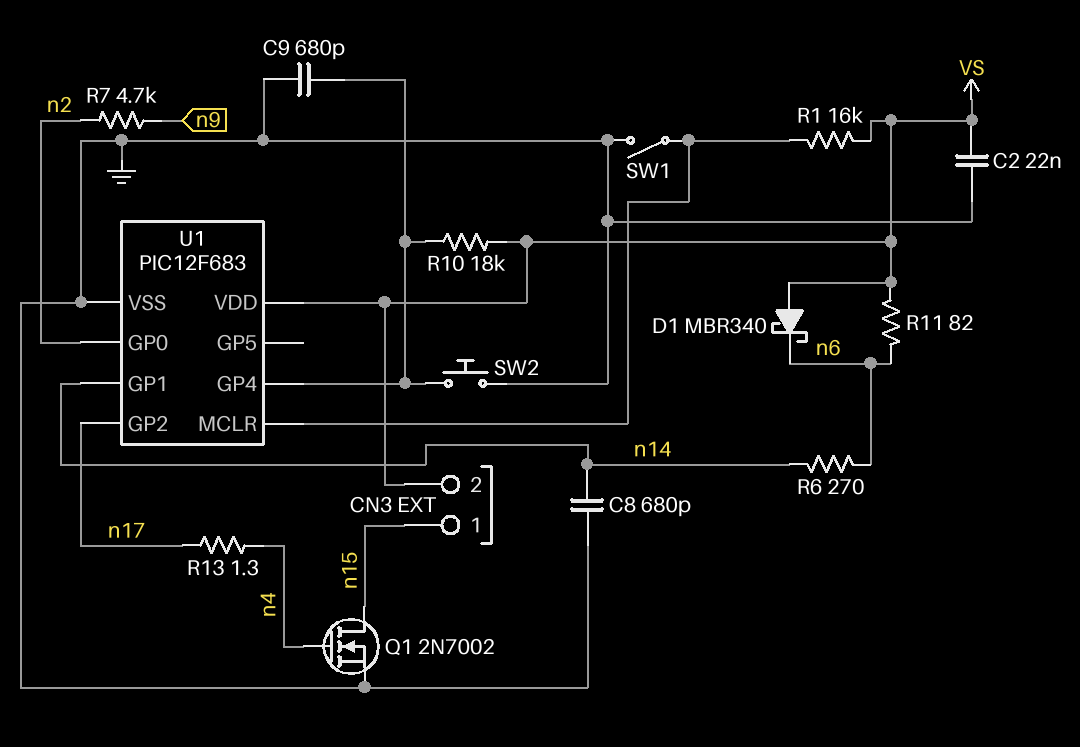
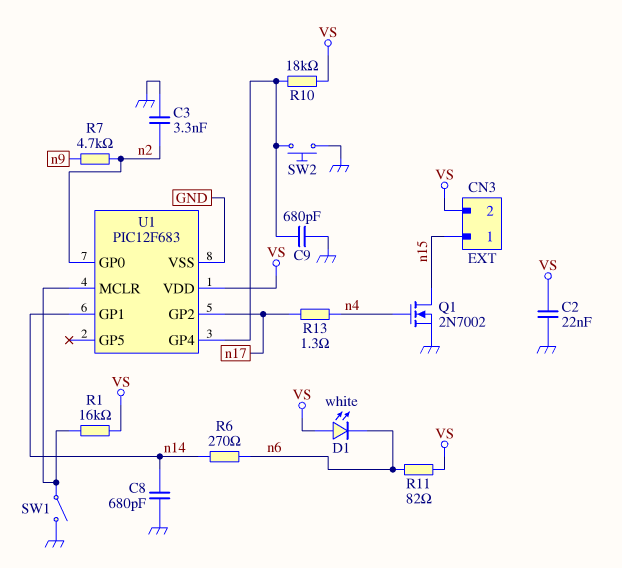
C3: none -> 3.3nF (GND, n2)
D1: schottky MBR340 (A VS, K n6) -> LED white (A VS, K n6)

